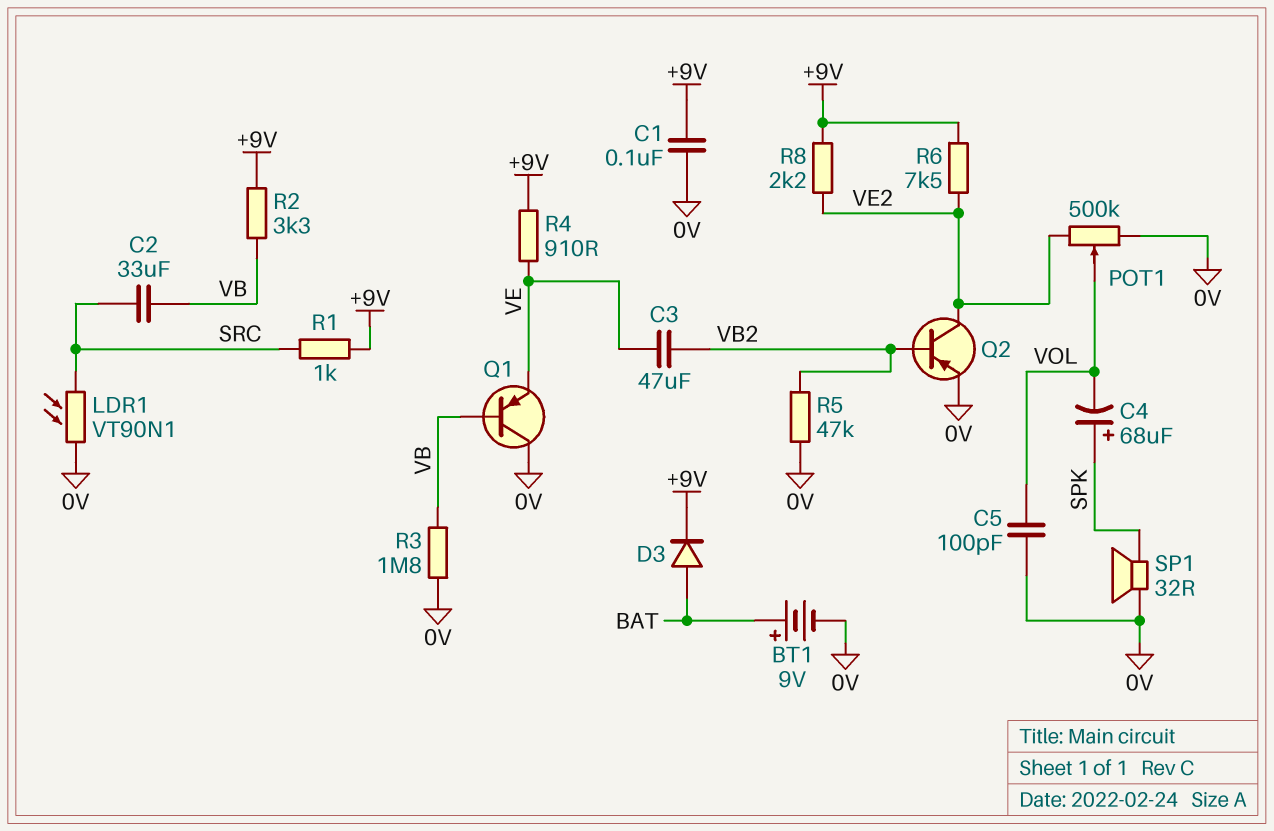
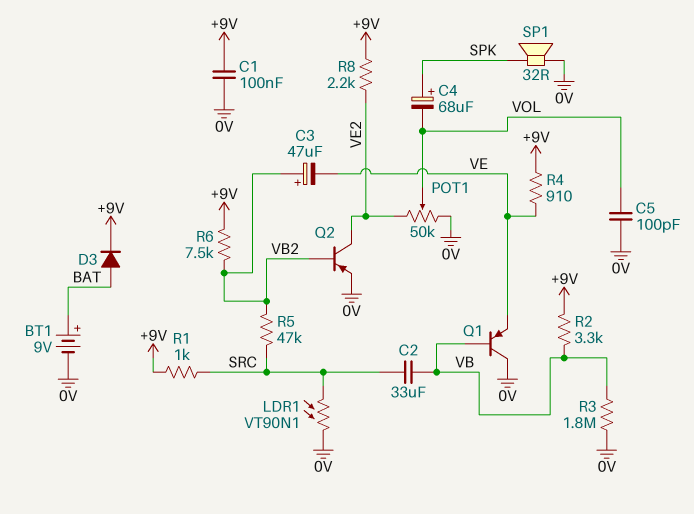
C3: 47uF (VB2, VE) -> 47uF (plus VB2, minus VE)
POT1: 500k (0V, VE2, wiper VOL) -> 50k (0V, VE2, wiper VOL)
R5: 47k (0V, VB2) -> 47k (SRC, VB2)
R6: 7.5k (+9V, VE2) -> 7.5k (+9V, VB2)

